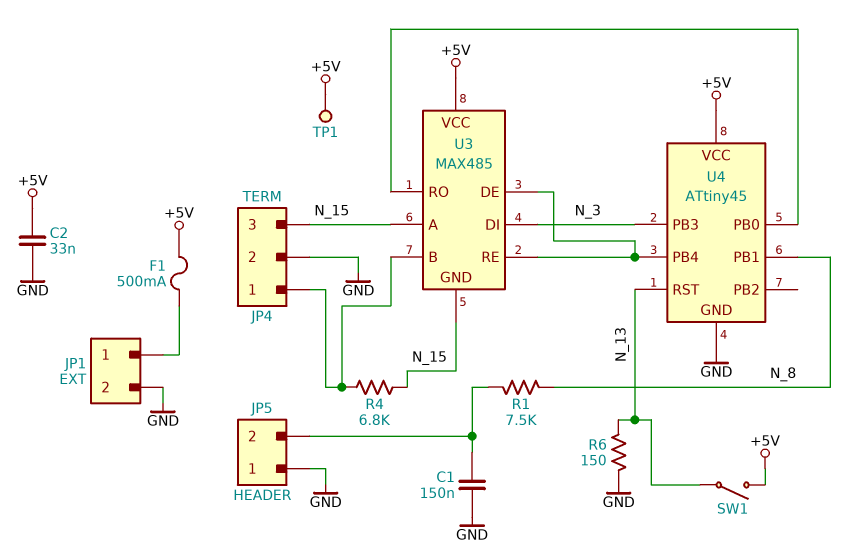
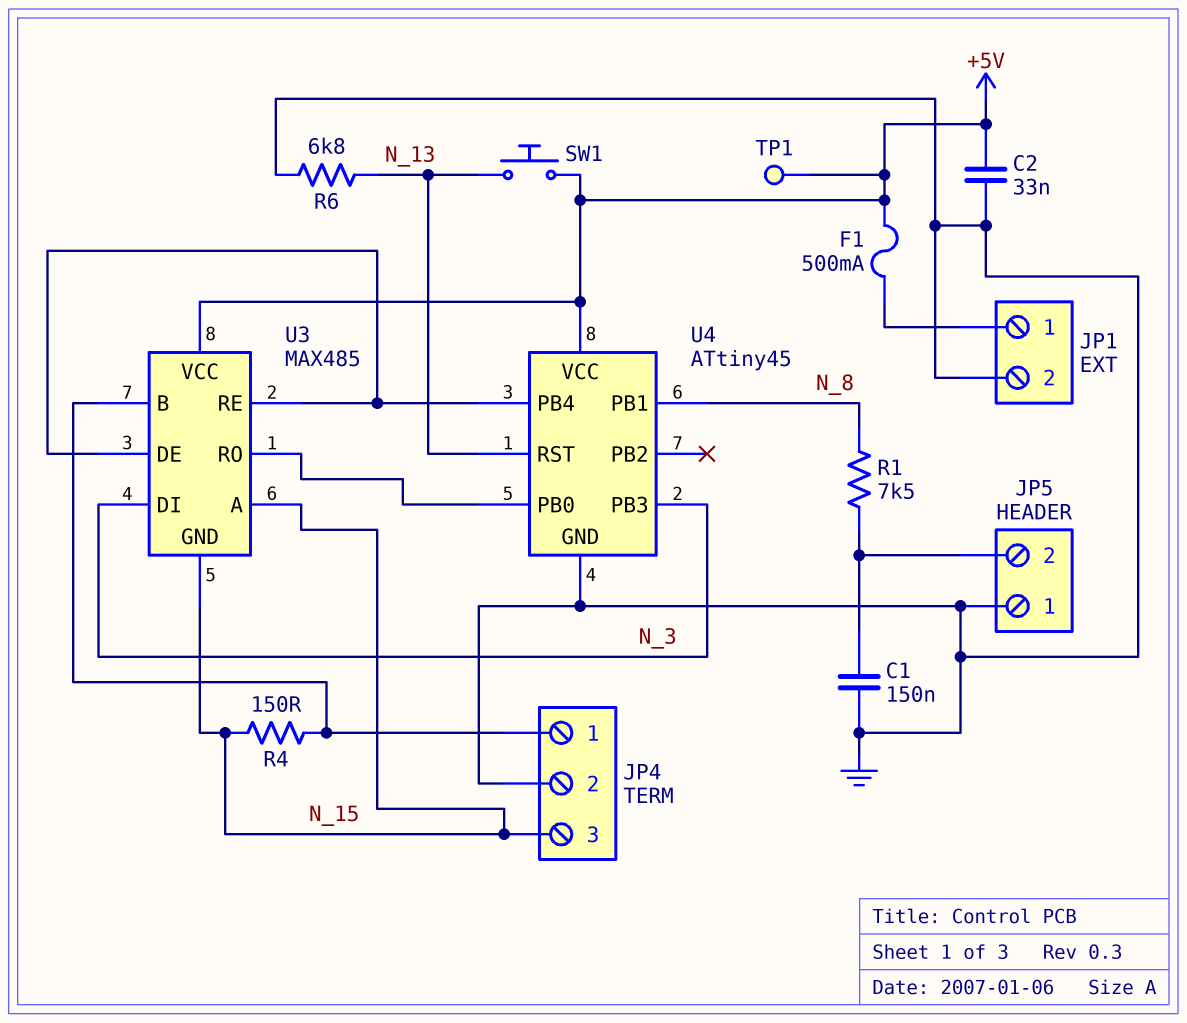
R4: 6.8k (JP4/1, N_15) -> 150 (JP4/1, N_15)
R6: 150 (GND, N_13) -> 6.8k (GND, N_13)
SW1: switch (+5V, N_13) -> button (+5V, N_13)

